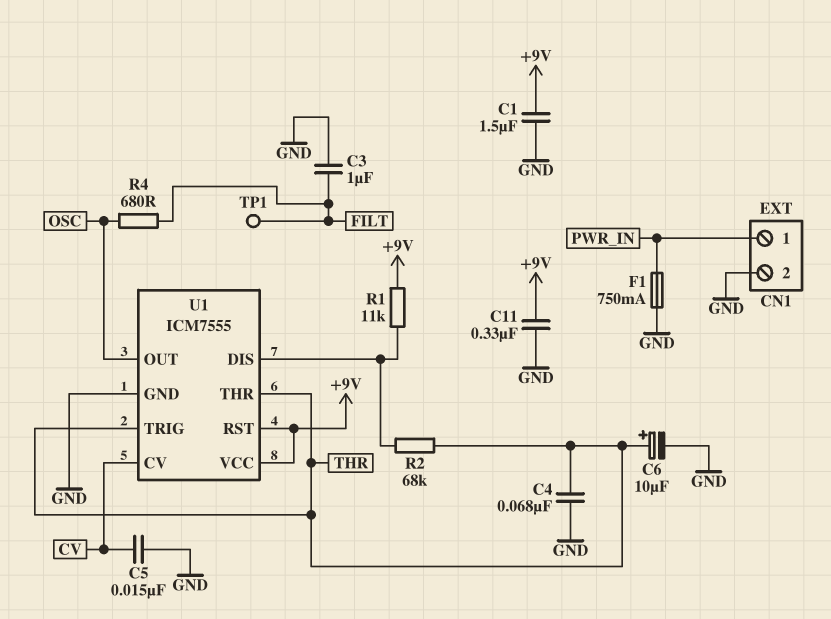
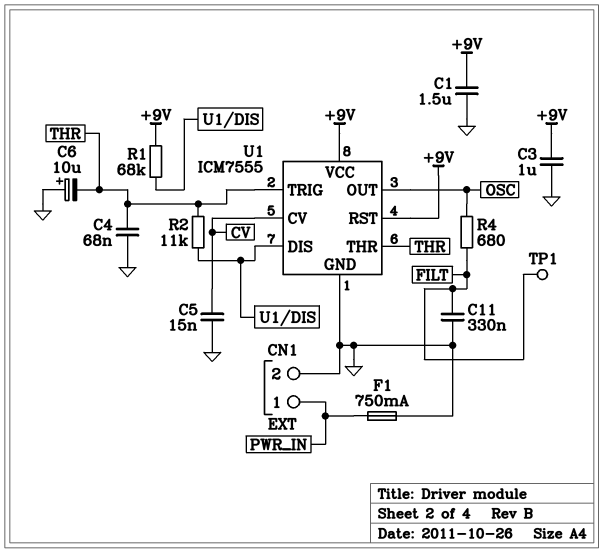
C3: 1uF (FILT, GND) -> 1uF (+9V, GND)
C6: 10uF (plus THR, minus GND) -> 10uF (plus GND, minus THR)
C11: 330nF (+9V, GND) -> 330nF (FILT, GND)
R1: 11k (+9V, U1/DIS) -> 68k (+9V, U1/DIS)
R2: 68k (THR, U1/DIS) -> 11k (THR, U1/DIS)

